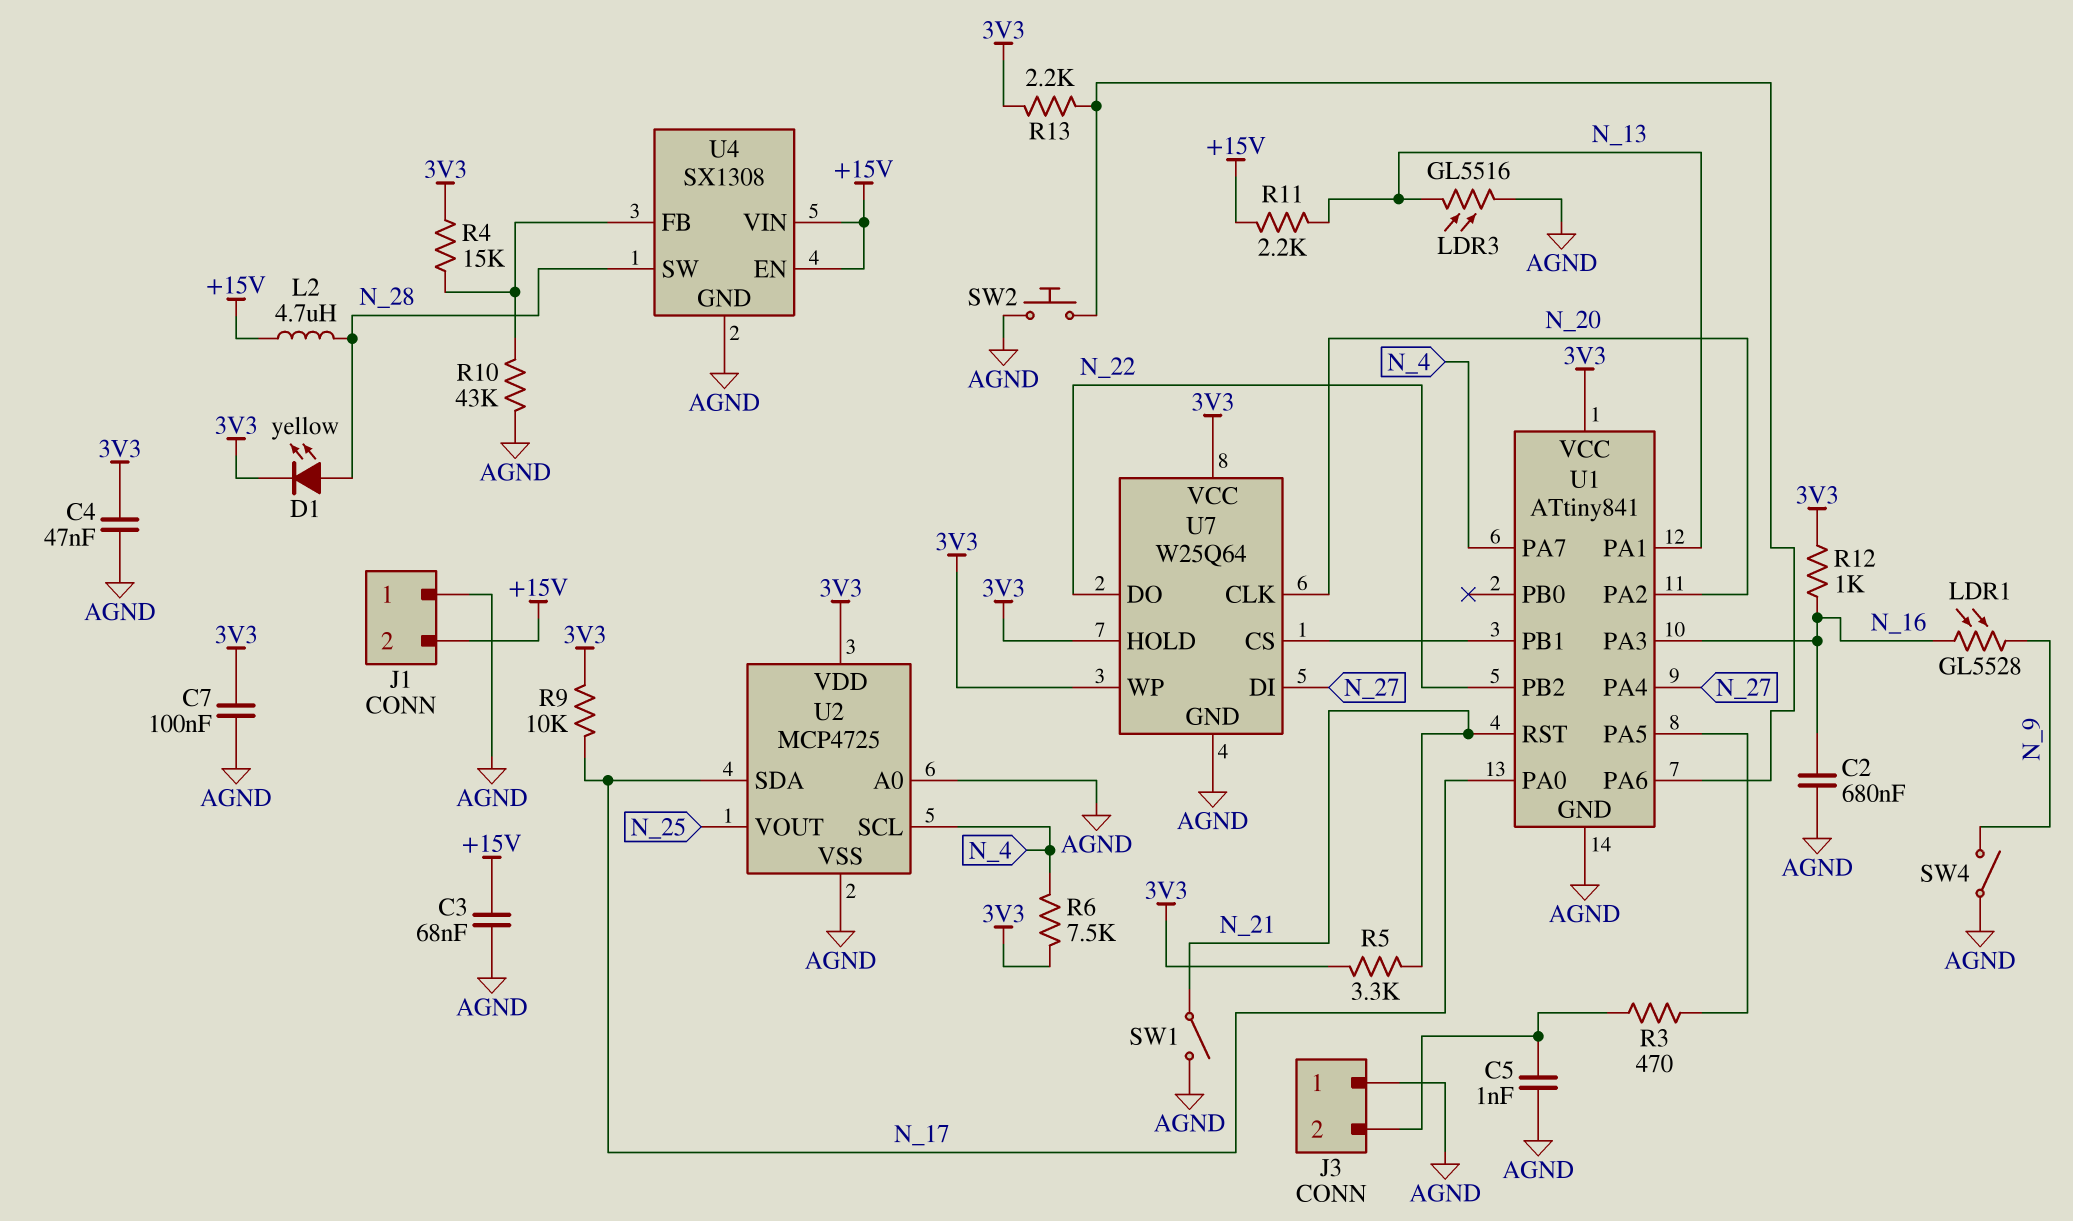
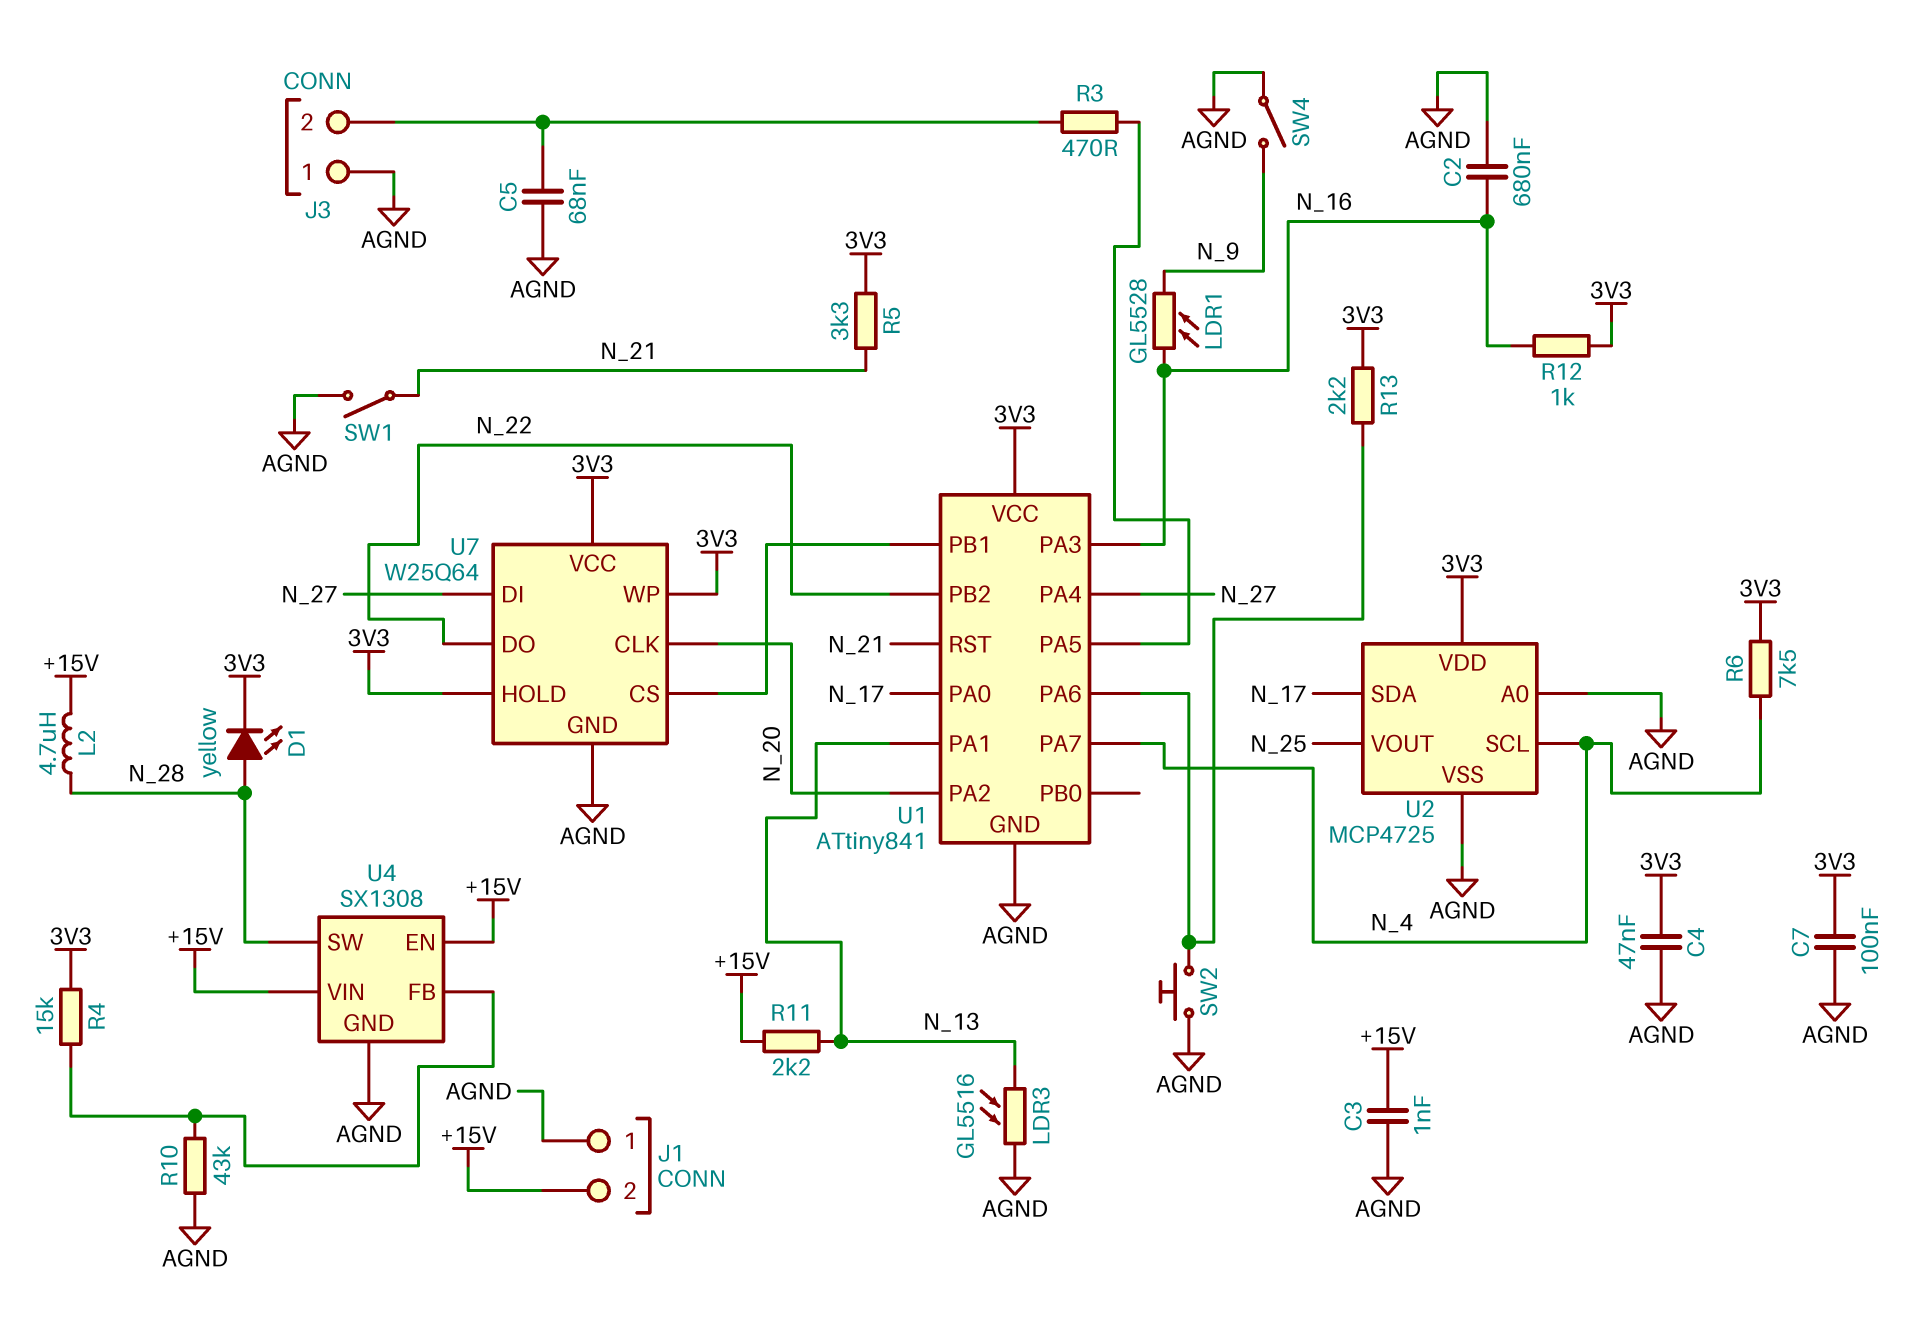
C3: 68nF (+15V, AGND) -> 1nF (+15V, AGND)
C5: 1nF (AGND, J3/2) -> 68nF (AGND, J3/2)
R9: 10k (3V3, N_17) -> none

